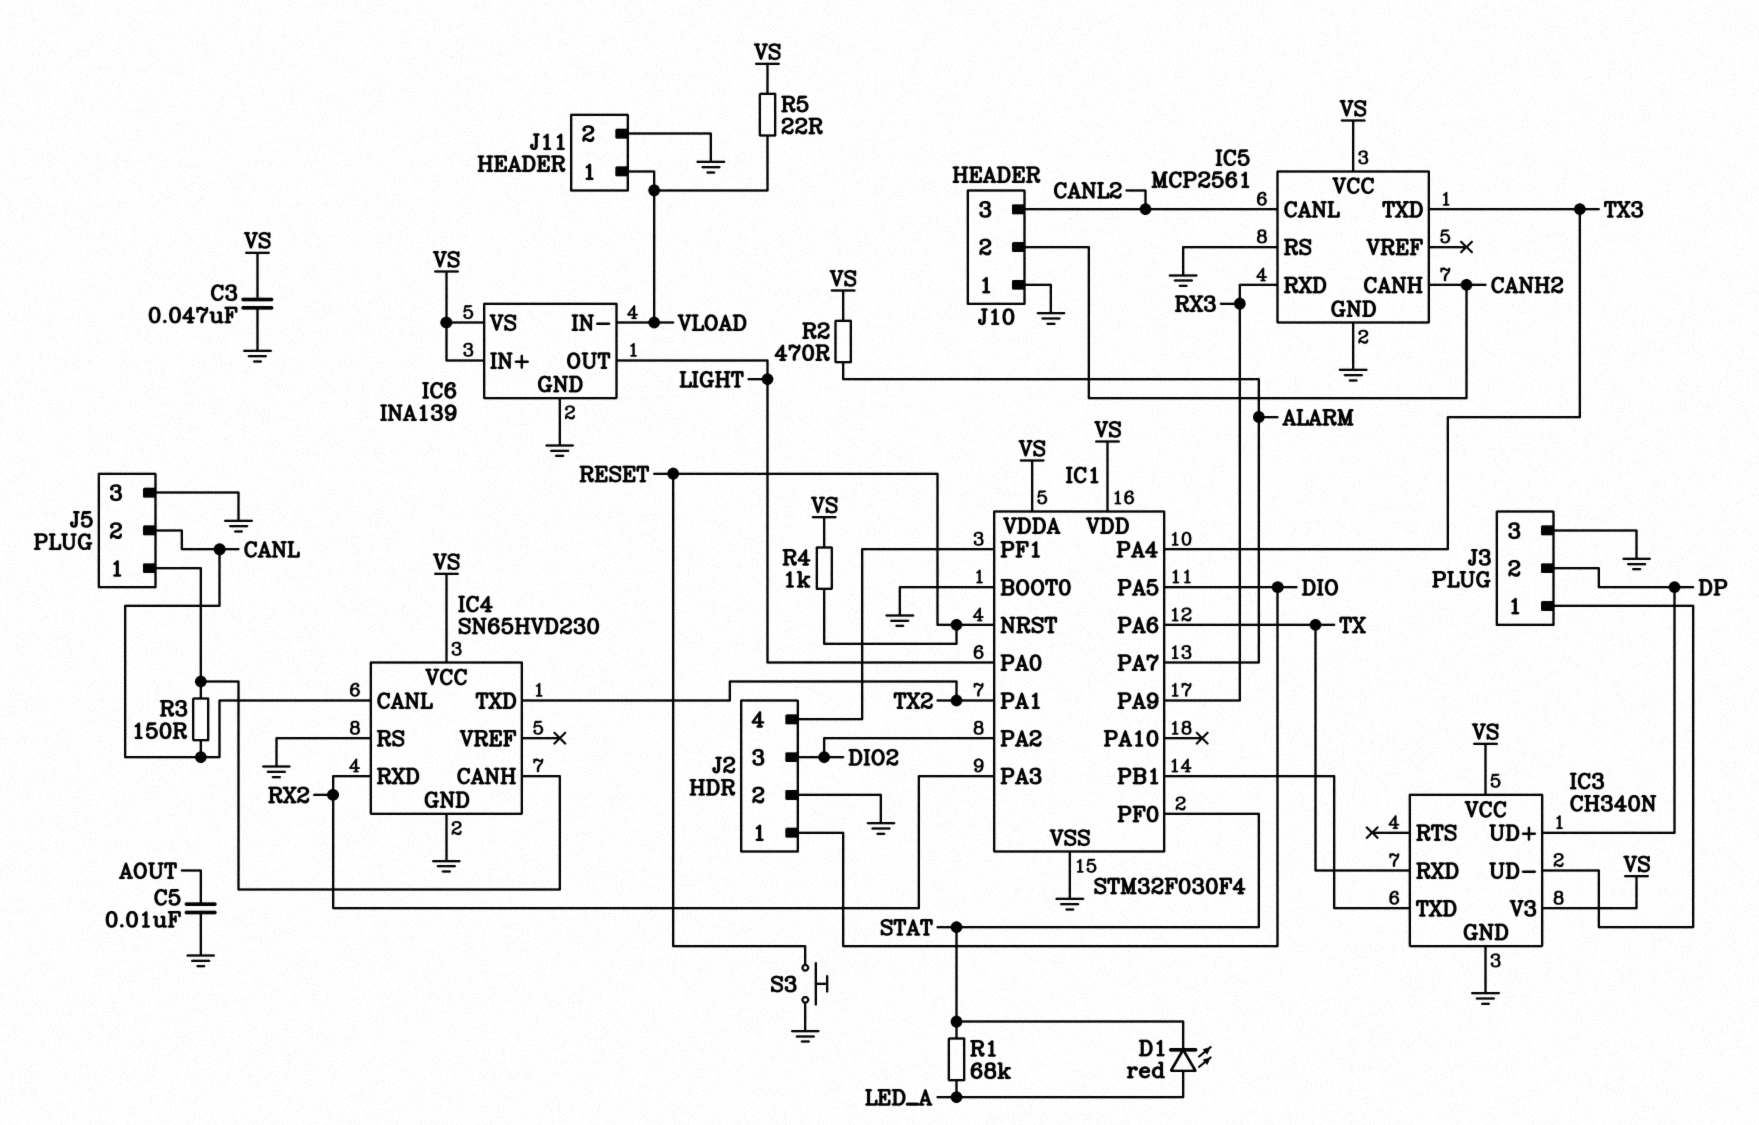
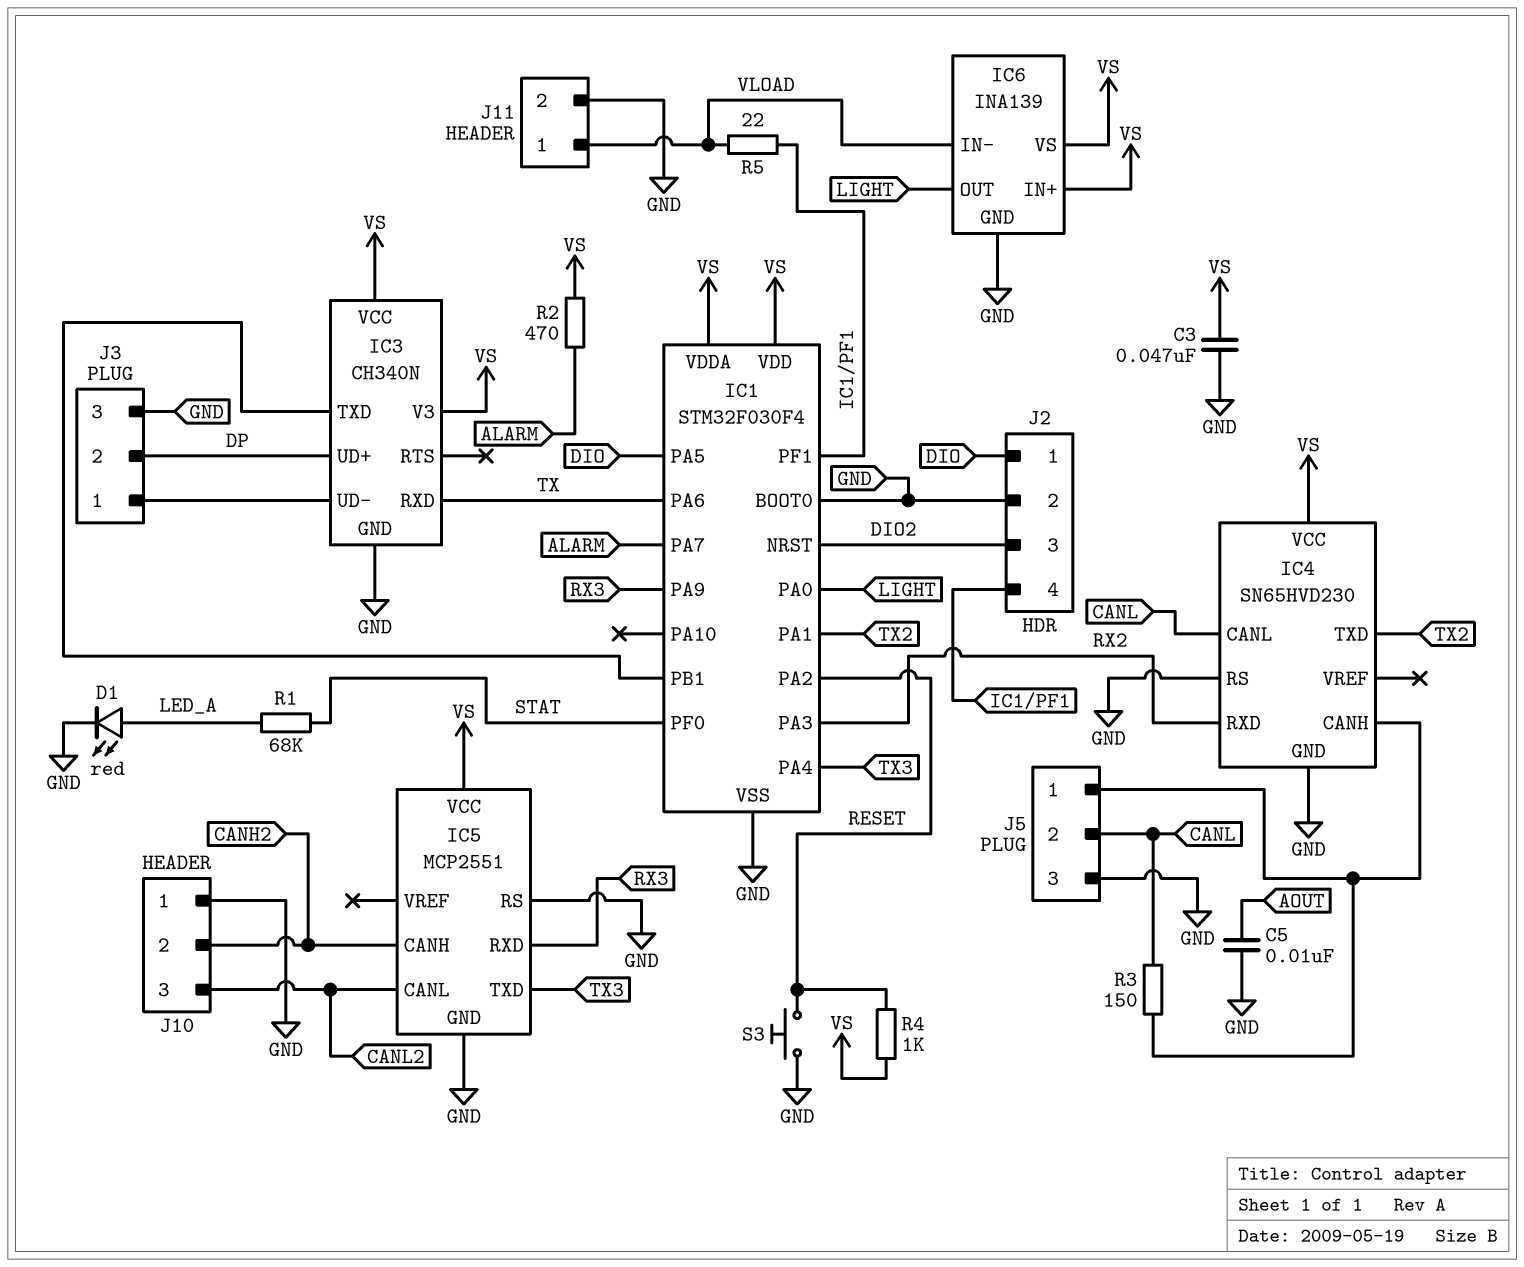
D1: LED red (A LED_A, K STAT) -> LED red (A LED_A, K GND)
IC1 pin NRST: RESET -> DIO2
IC1 pin PA2: DIO2 -> RESET
IC5: MCP2561 -> MCP2551
R5: 22 (VLOAD, VS) -> 22 (IC1/PF1, VLOAD)

